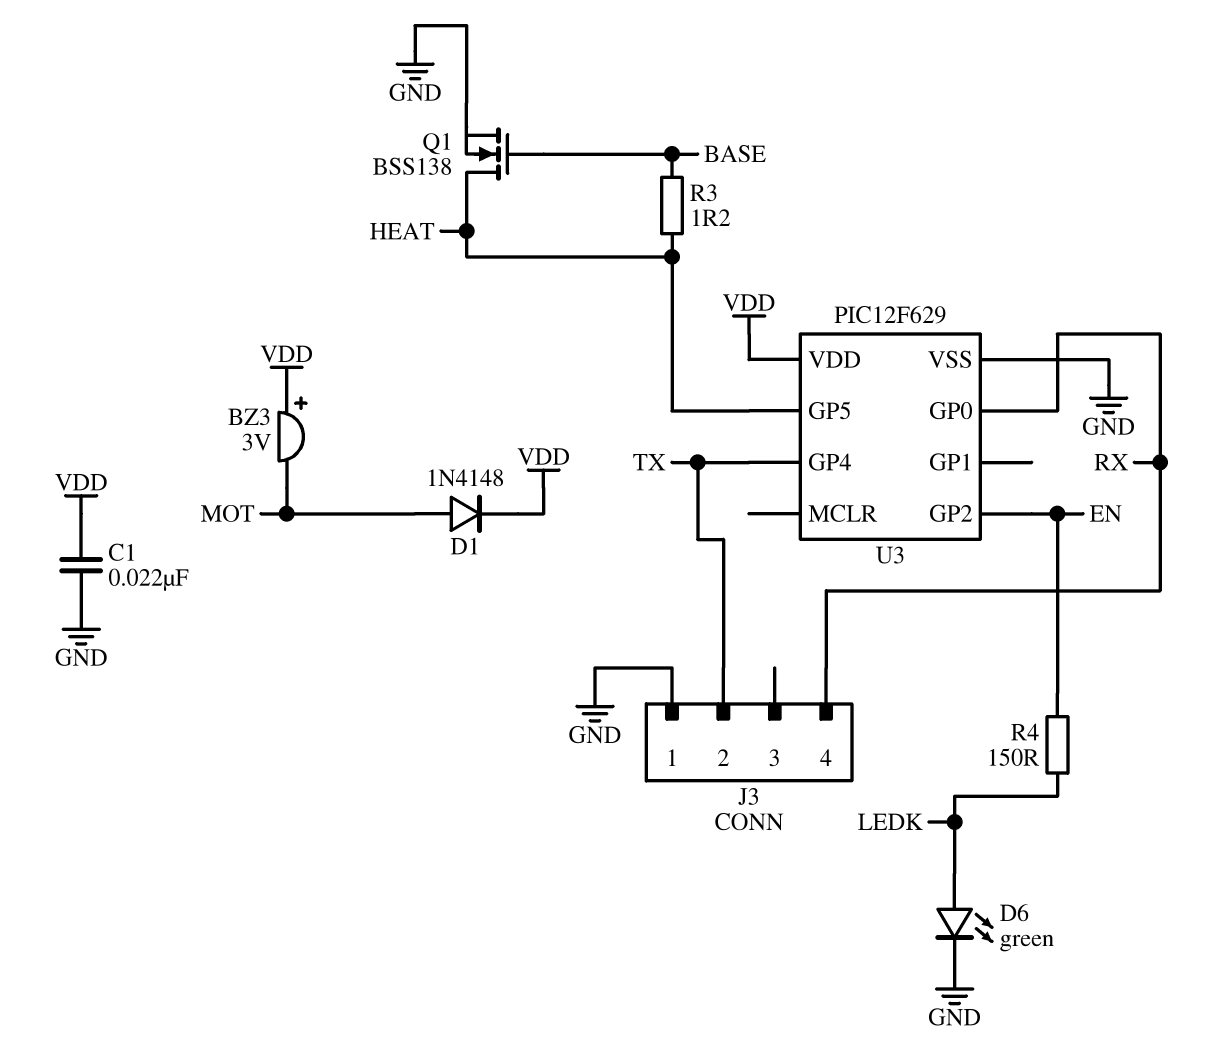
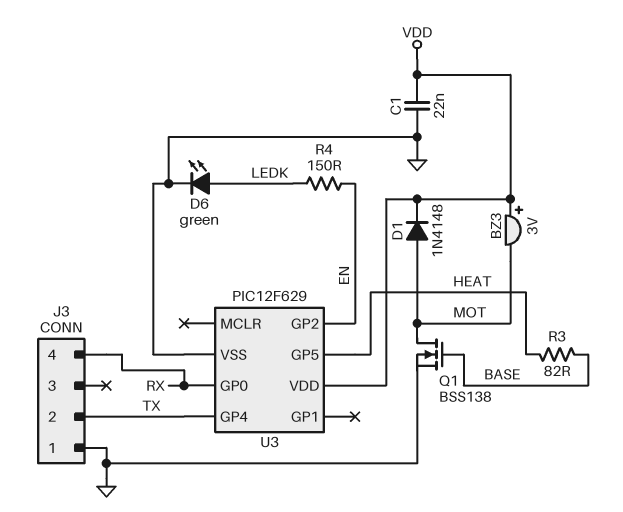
Q1: NMOS BSS138 (G BASE, D HEAT, S GND) -> NMOS BSS138 (G BASE, D MOT, S GND)
R3: 1.2 (BASE, HEAT) -> 82 (BASE, HEAT)

